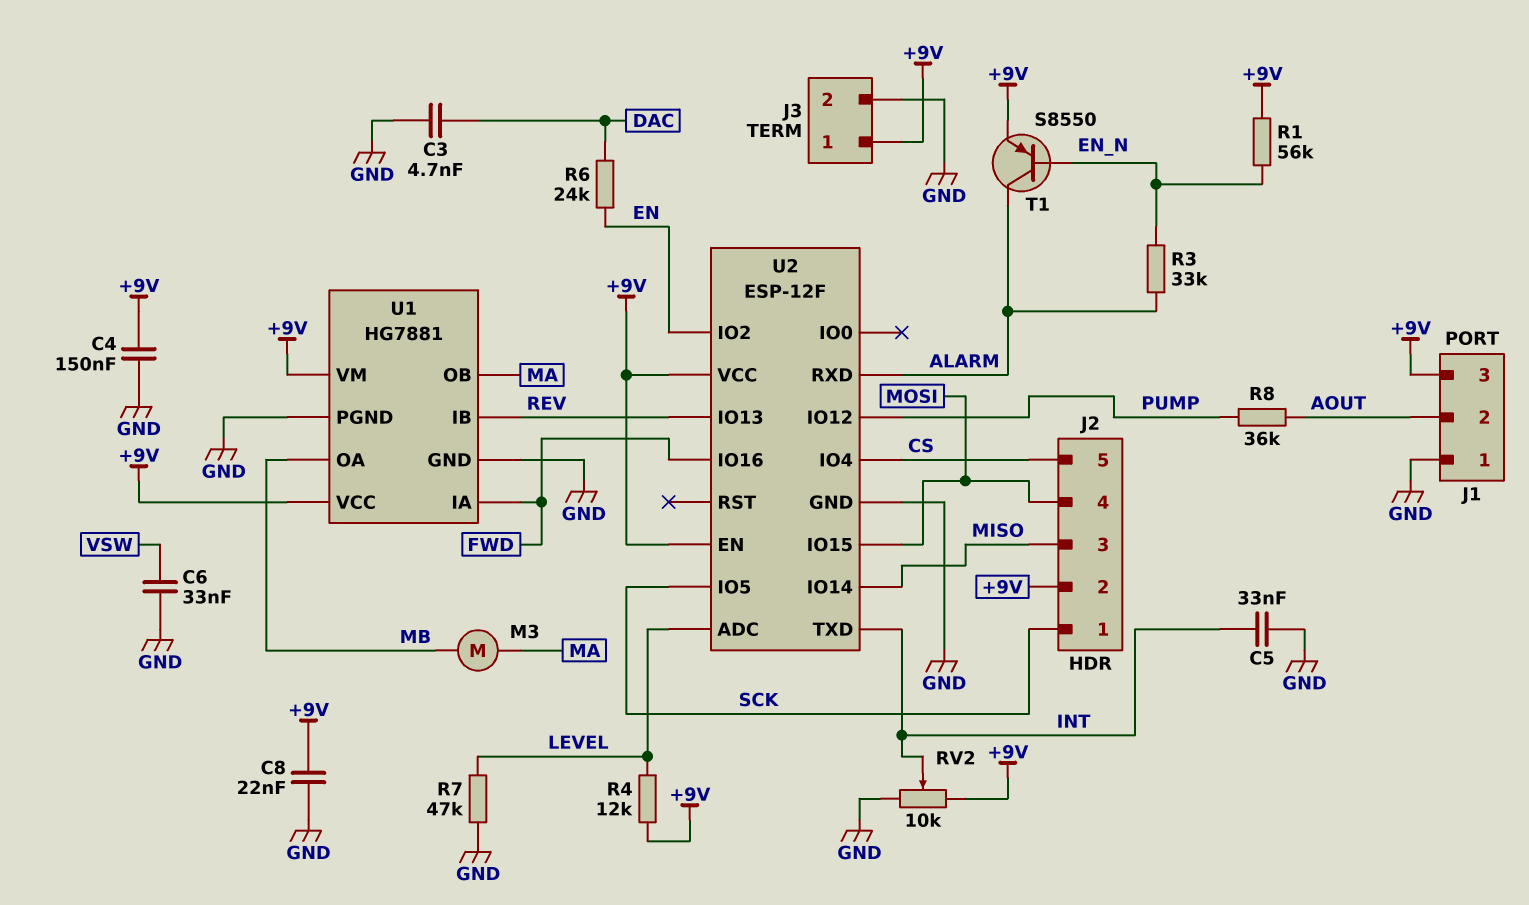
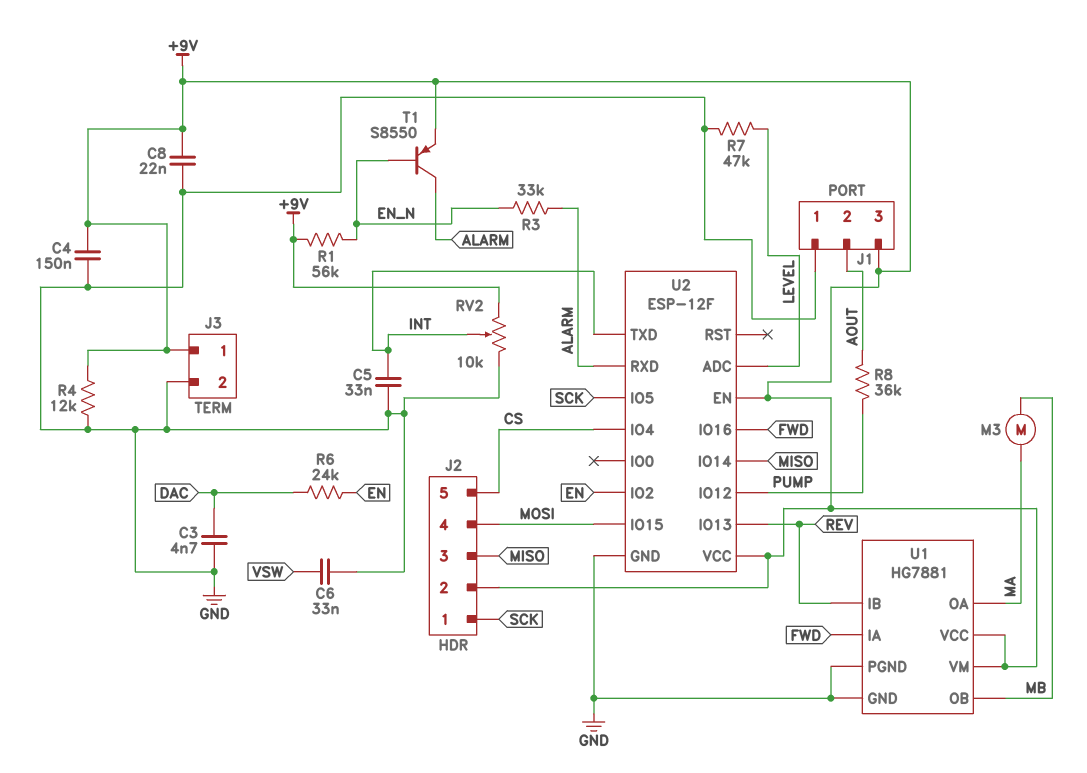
R4: 12k (+9V, LEVEL) -> 12k (+9V, GND)
U1 pin OA: MB -> MA
U1 pin OB: MA -> MB

